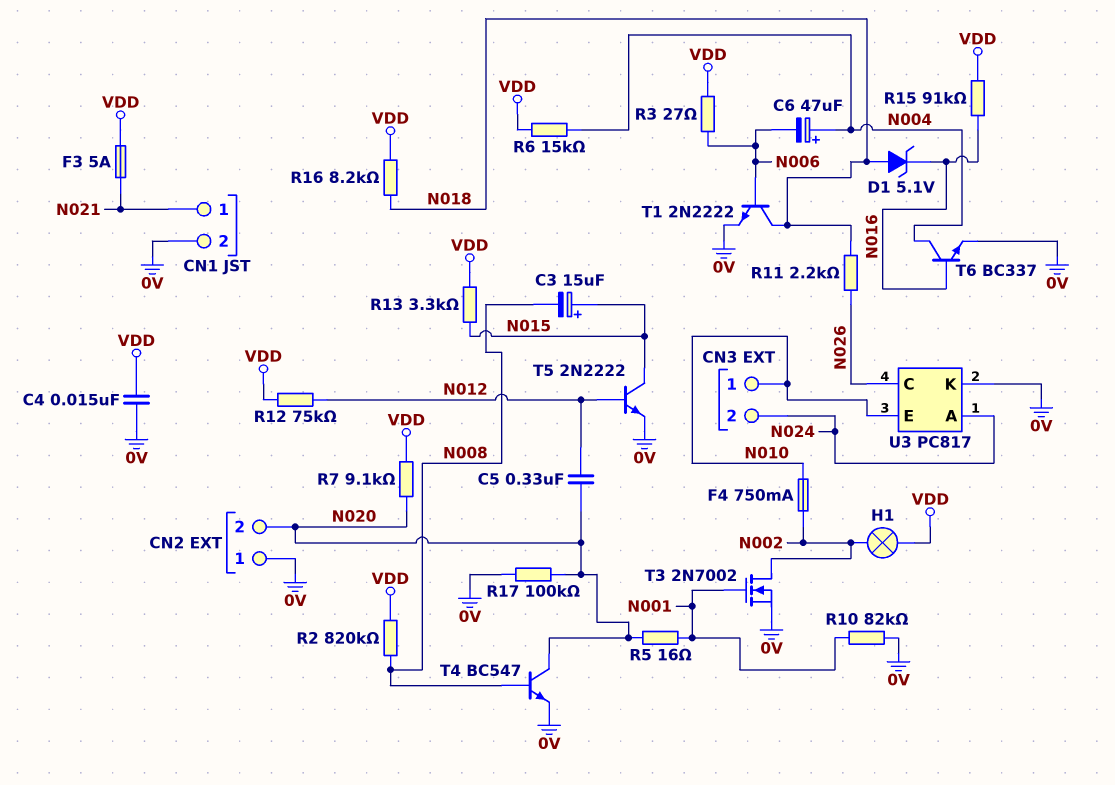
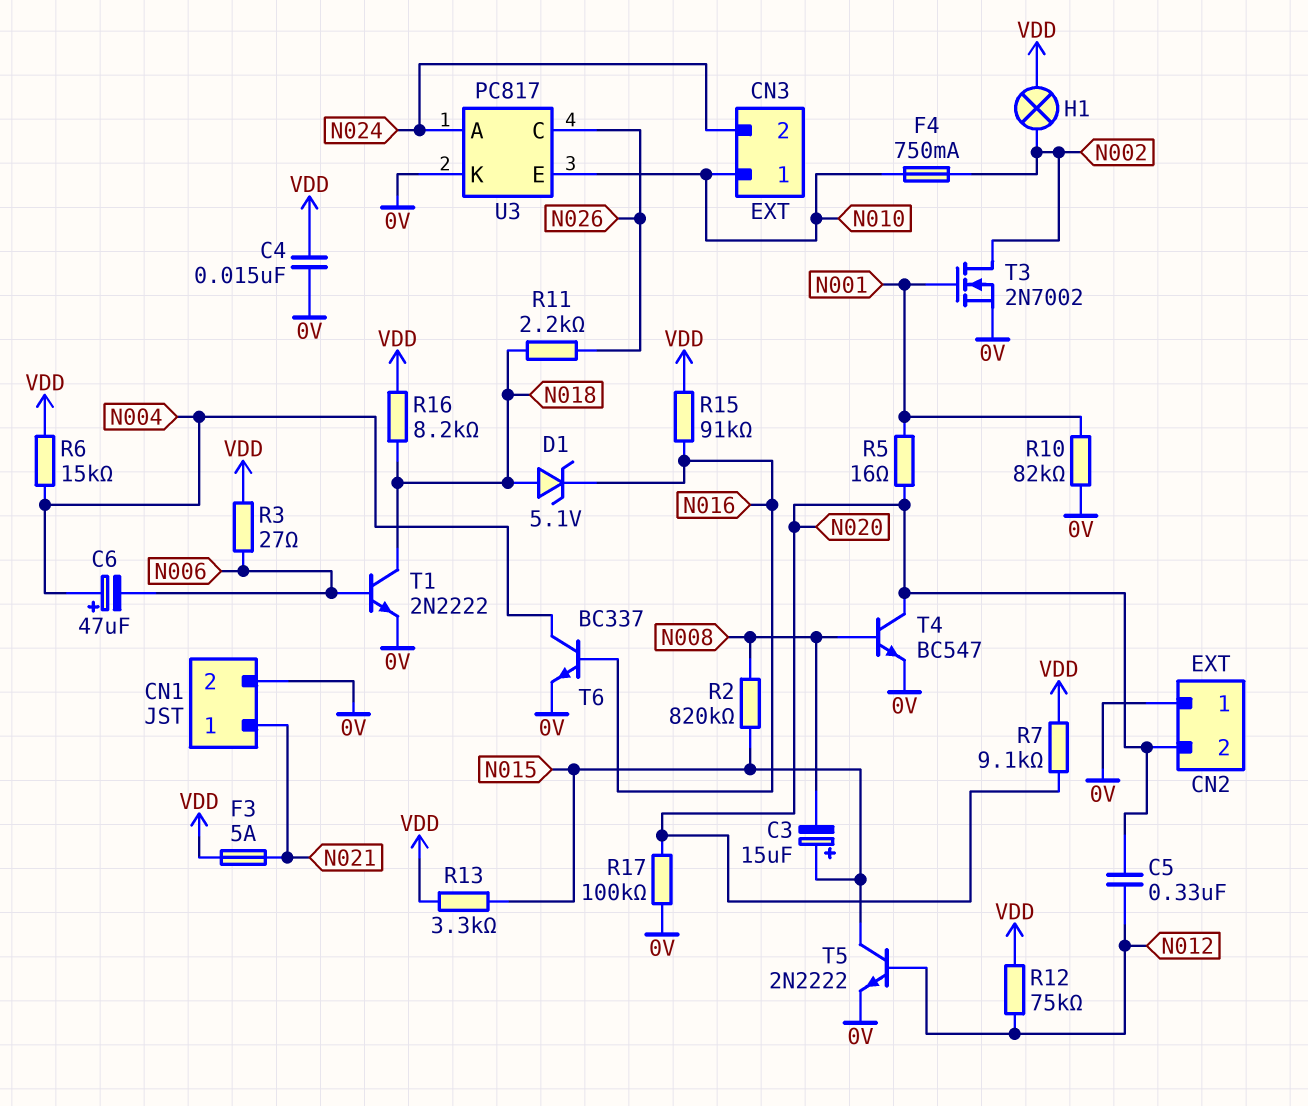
R2: 820k (N008, VDD) -> 820k (N008, N015)

